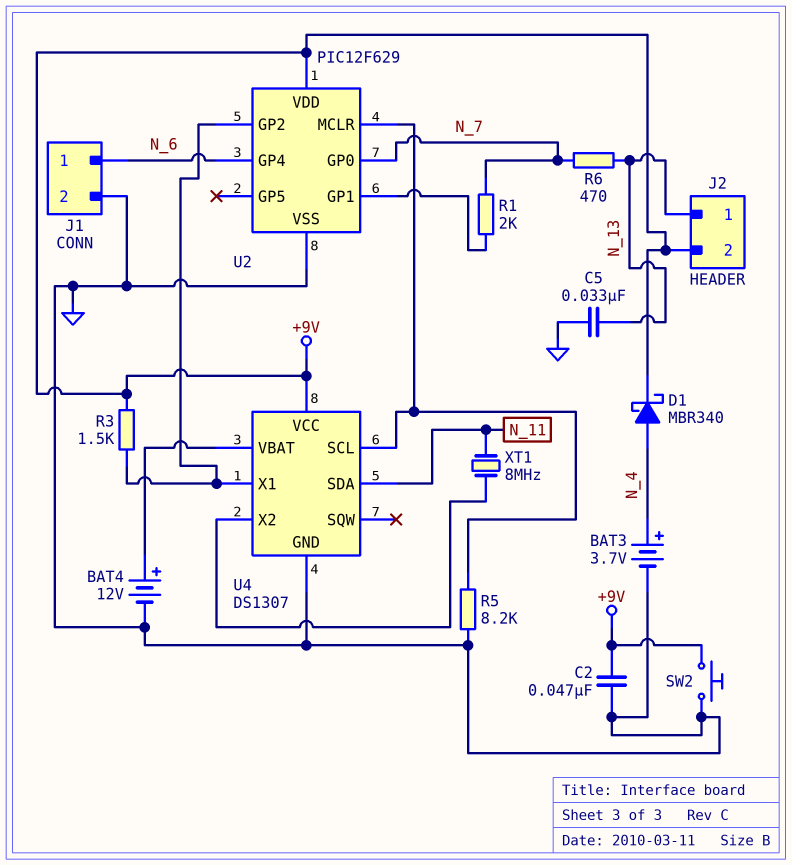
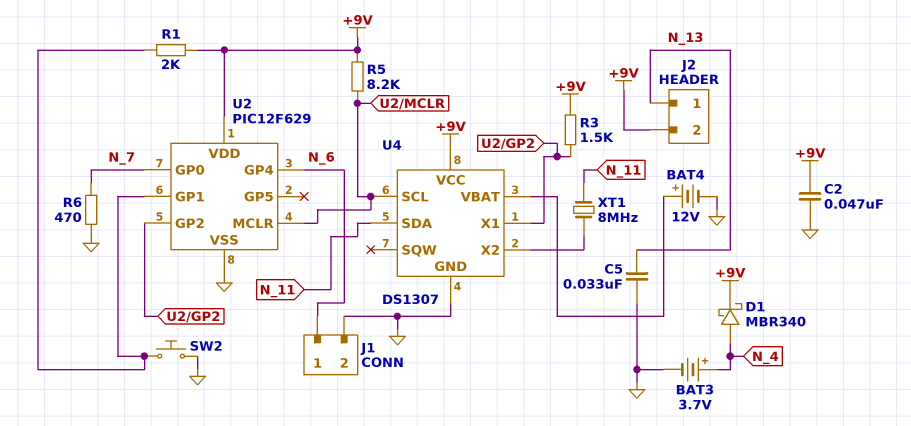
R1: 2k (N_7, U2/GP1) -> 2k (+9V, U2/GP1)
R5: 8.2k (GND, U2/MCLR) -> 8.2k (+9V, U2/MCLR)
R6: 470 (N_7, N_13) -> 470 (GND, N_7)
SW2: button (+9V, GND) -> button (GND, U2/GP1)

